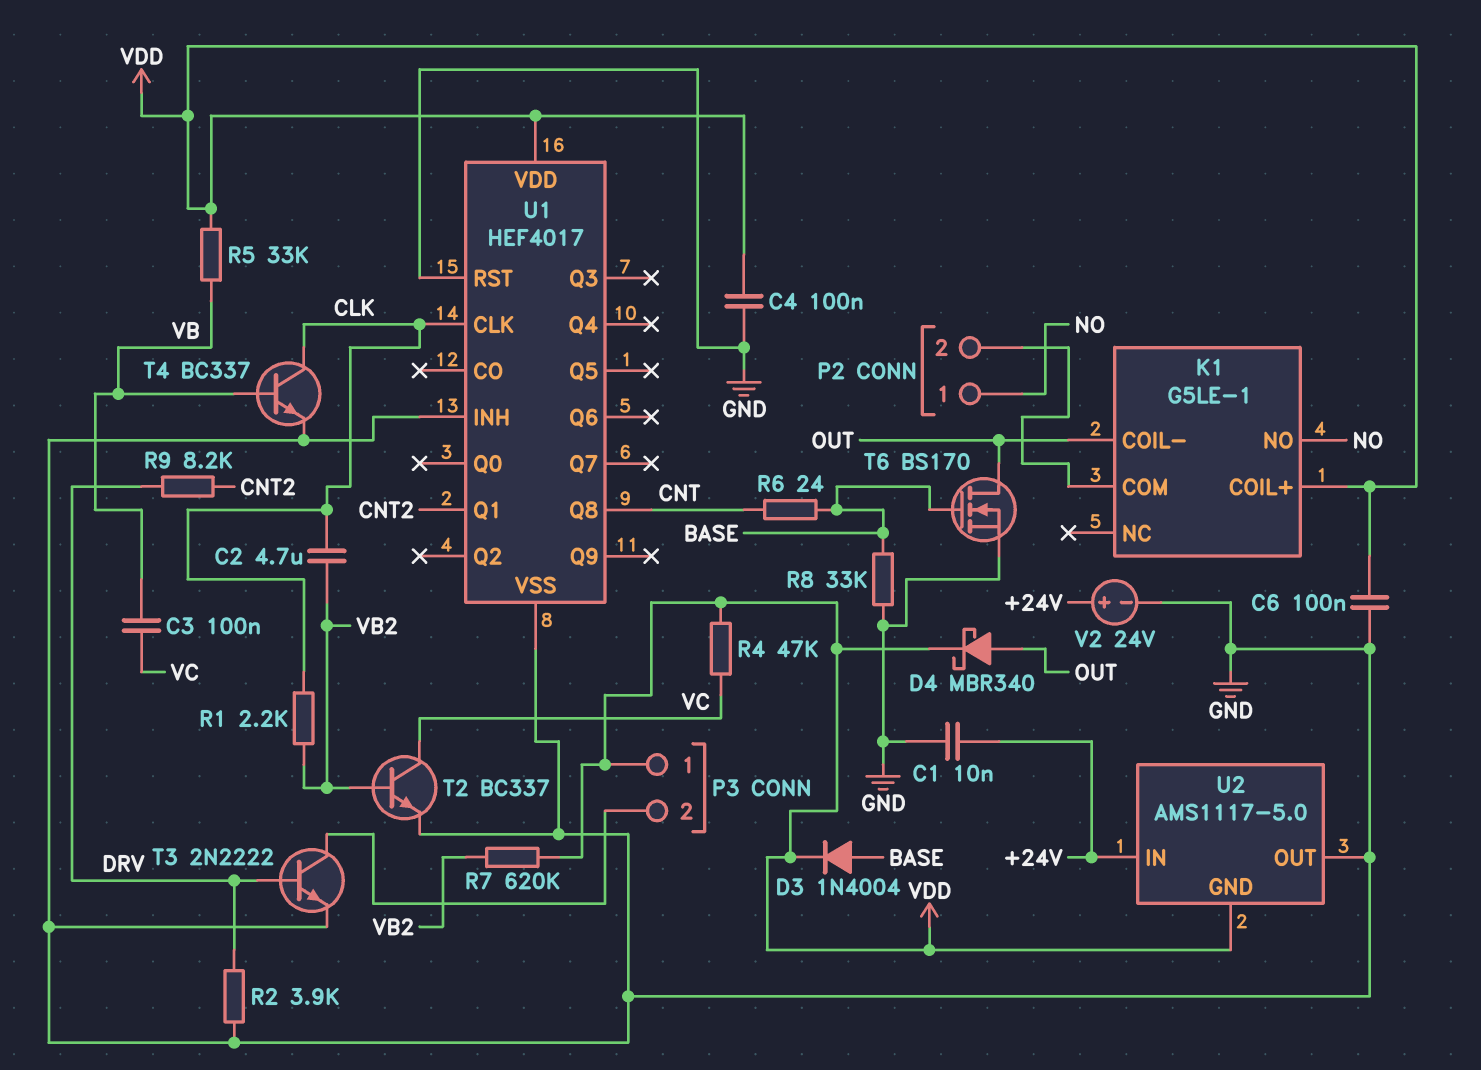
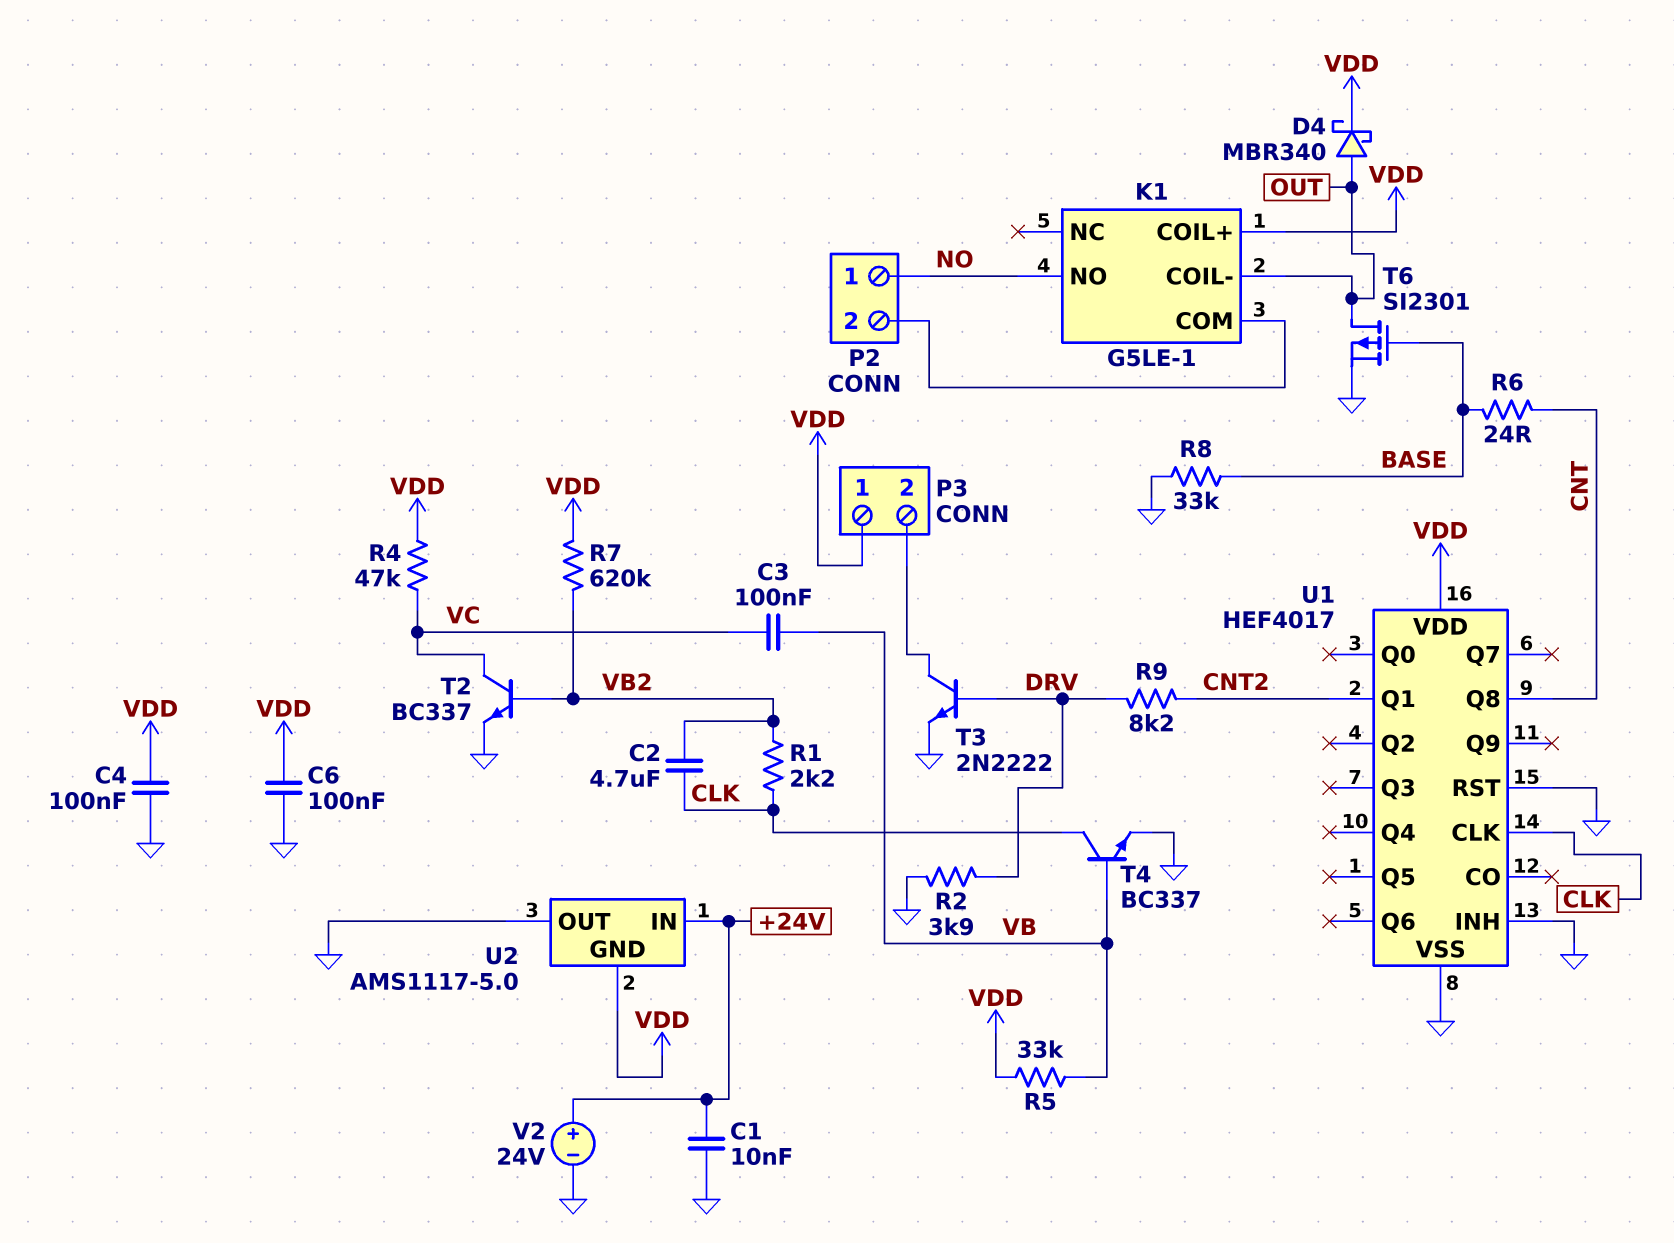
D3: diode 1N4004 (A BASE, K VDD) -> none
T6: NMOS BS170 (G BASE, D OUT, S GND) -> PMOS SI2301 (G BASE, D OUT, S GND)

